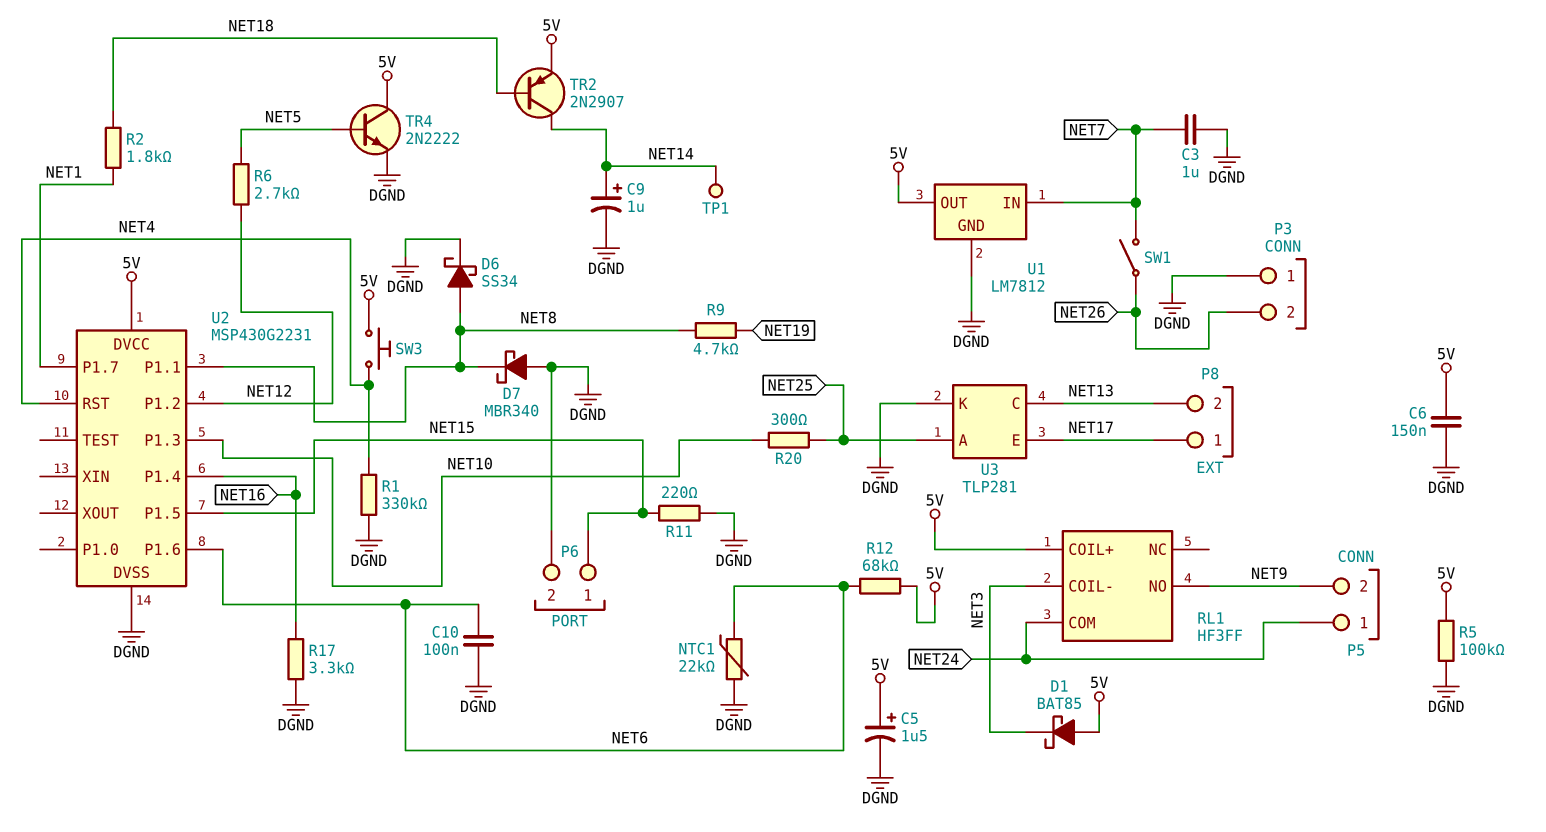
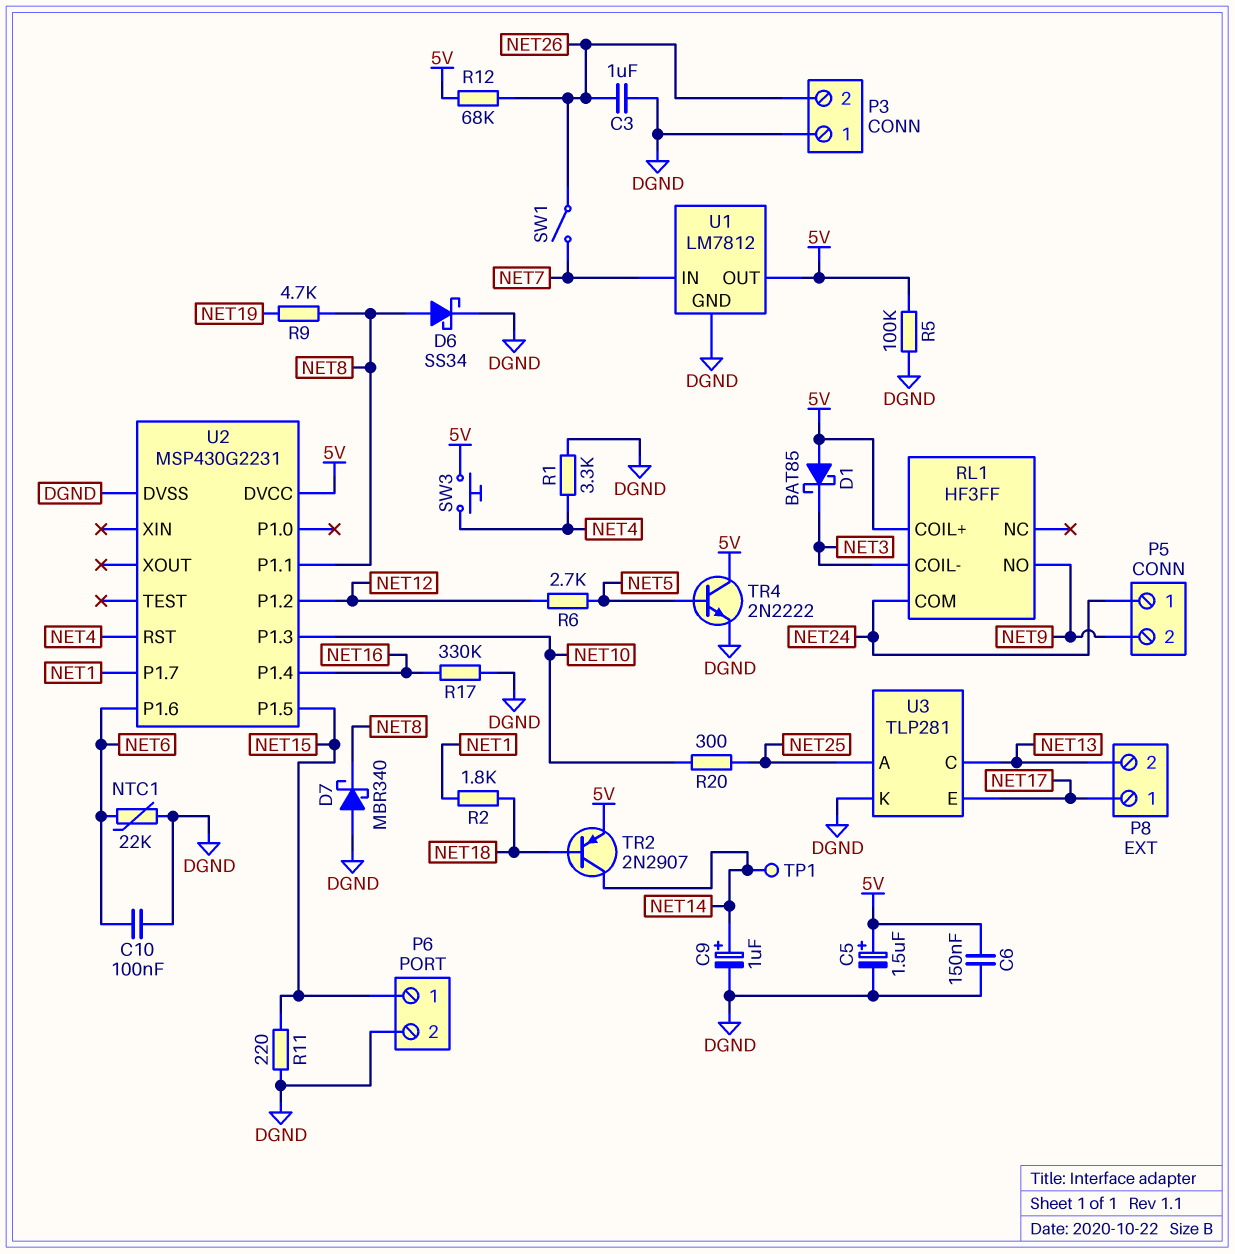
C3: 1uF (DGND, NET7) -> 1uF (DGND, NET26)
R1: 330k (DGND, NET4) -> 3.3k (DGND, NET4)
R12: 68k (5V, NET6) -> 68k (5V, NET26)
R17: 3.3k (DGND, NET16) -> 330k (DGND, NET16)

